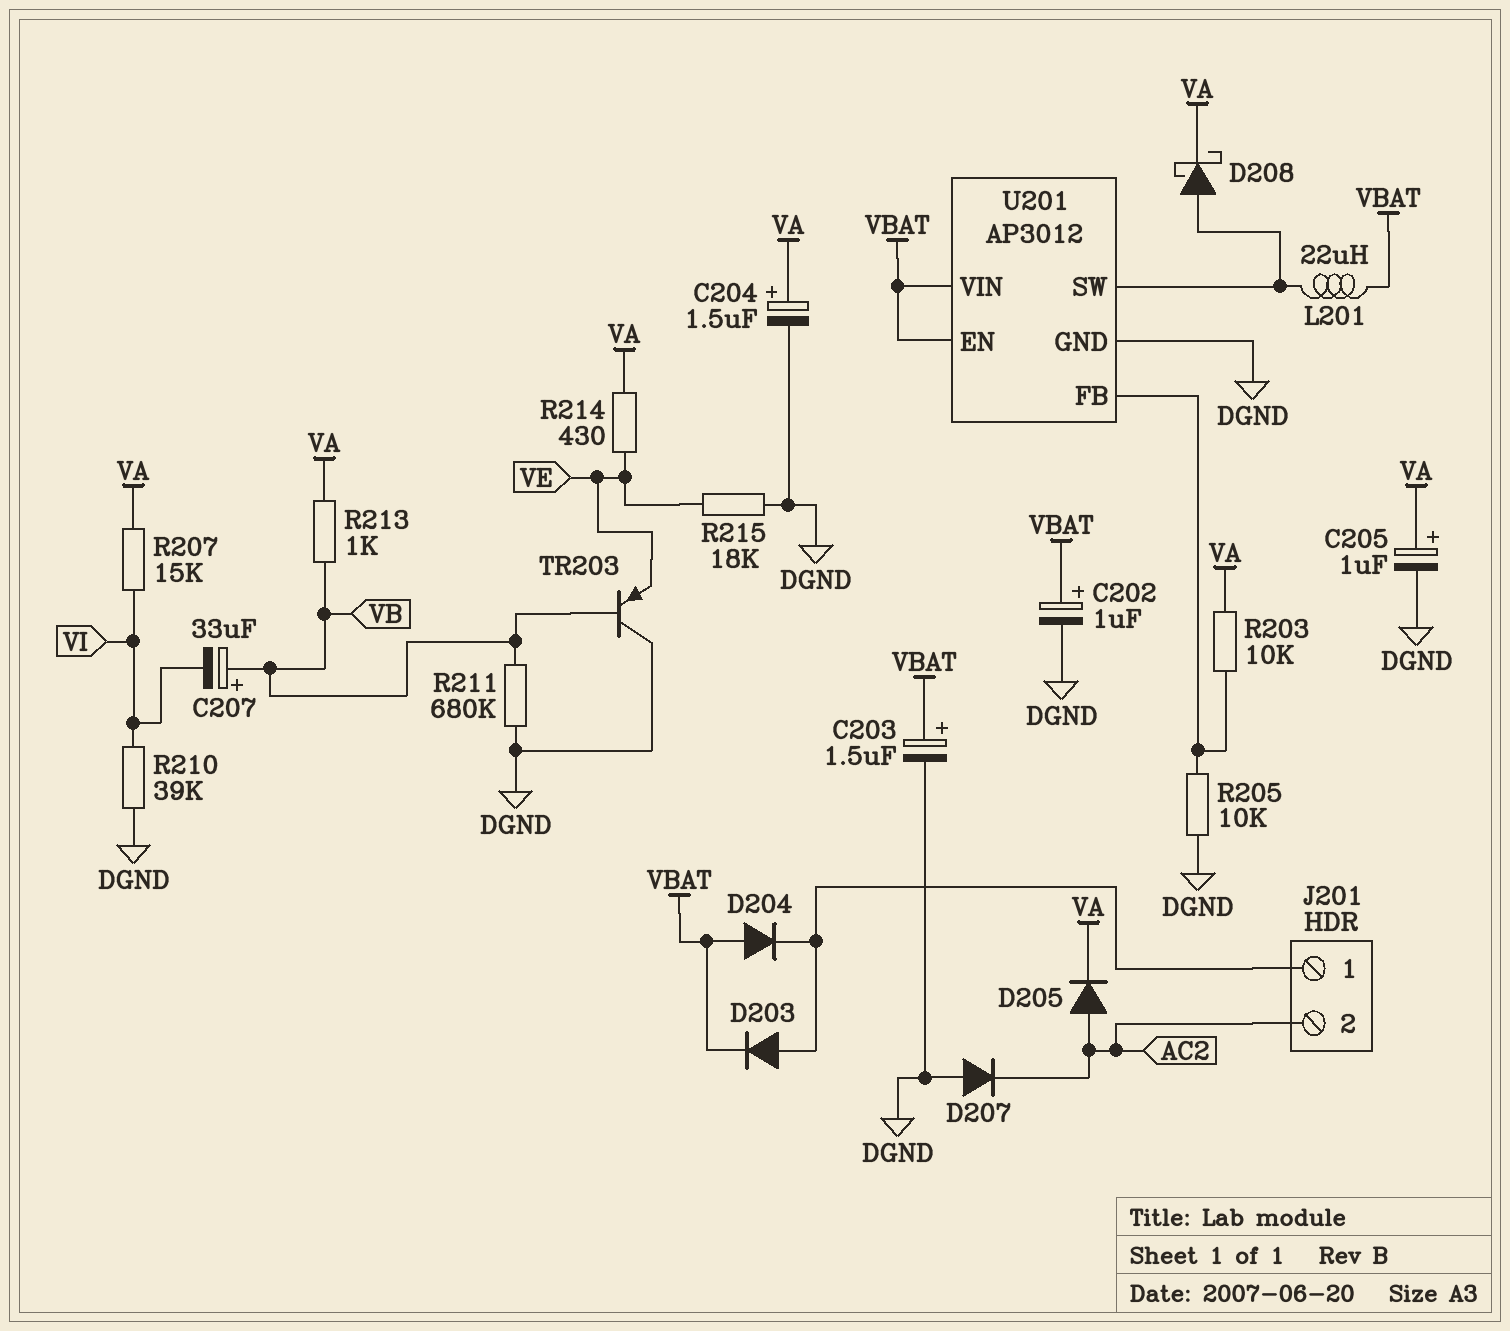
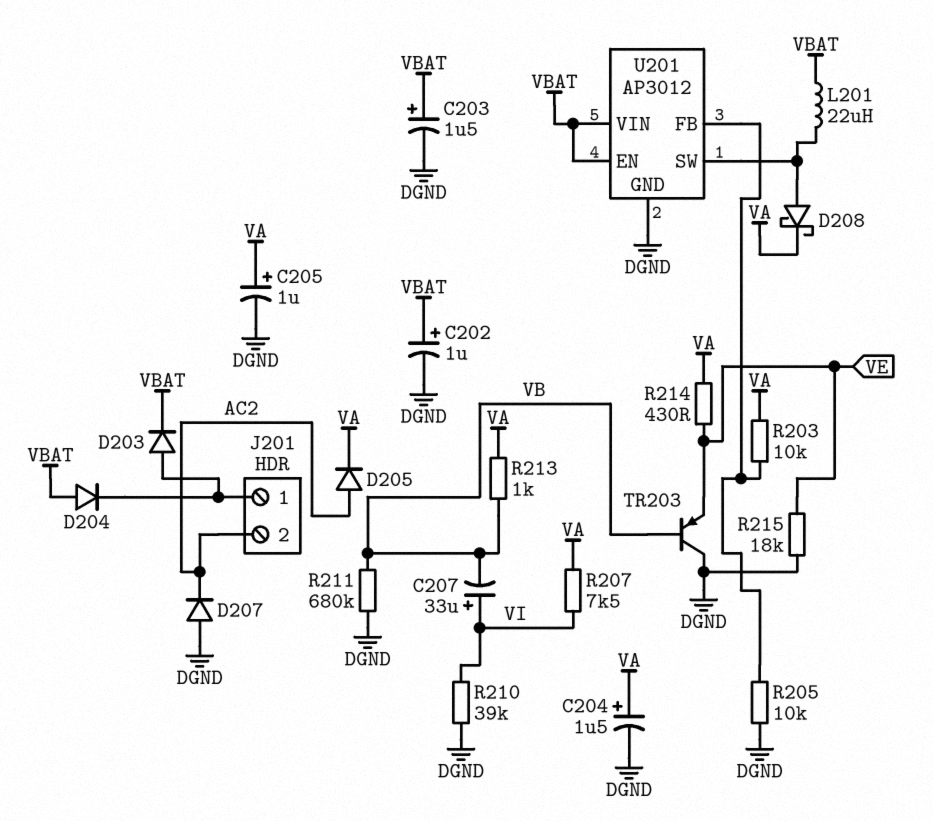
C207: 33uF (plus VB, minus VI) -> 33uF (plus VI, minus VB)
R207: 15k (VA, VI) -> 7.5k (VA, VI)

